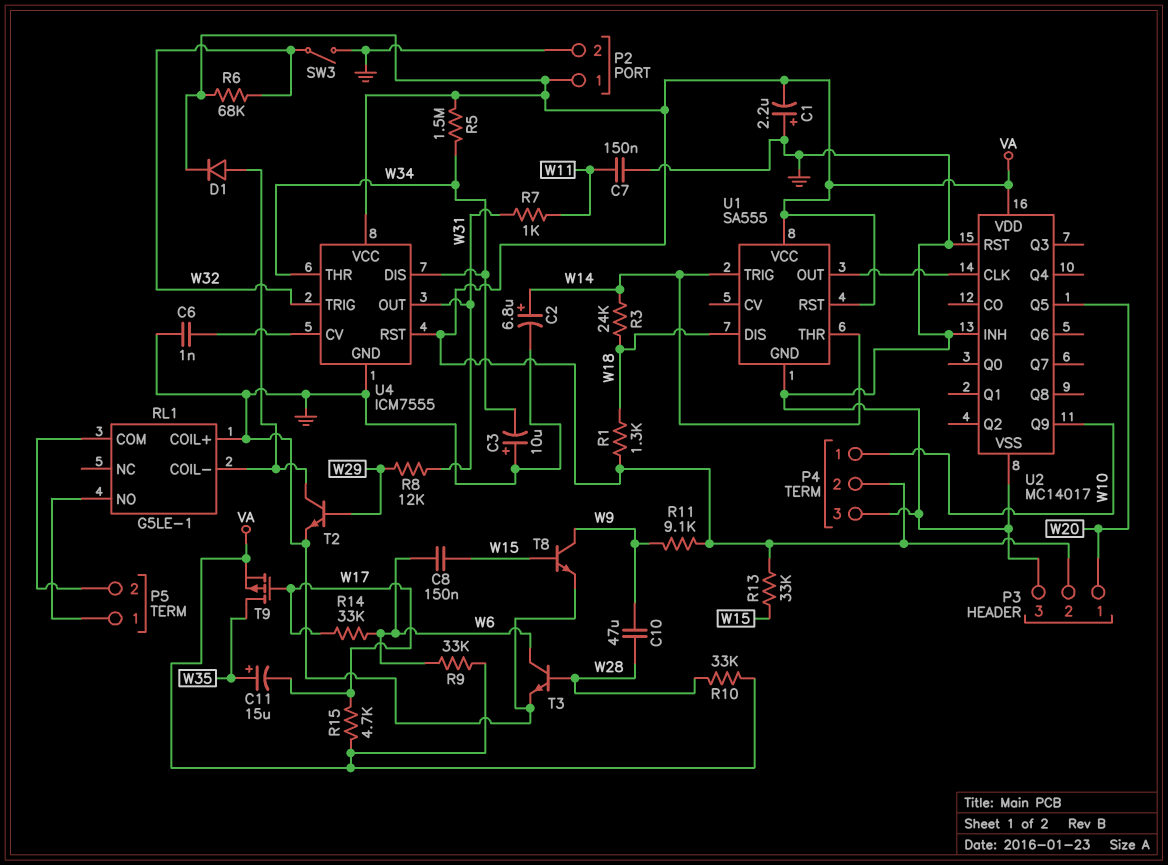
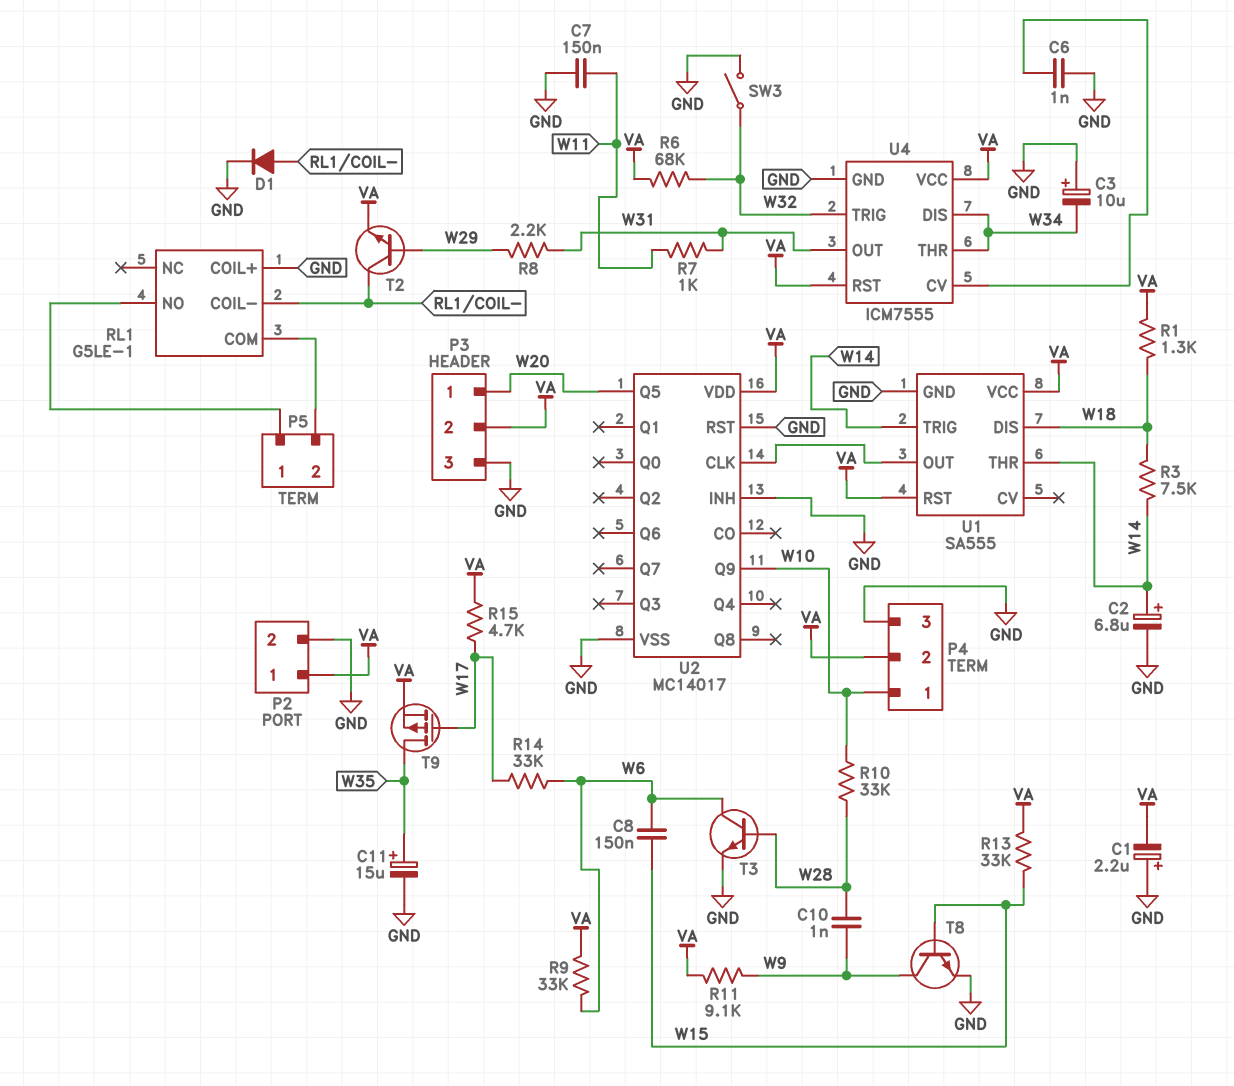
C10: 47uF (W9, W28) -> 1nF (W9, W28)
C11: 15uF (plus W35, minus W17) -> 15uF (plus W35, minus GND)
D1: diode (A RL1/COIL-, K VA) -> diode (A RL1/COIL-, K GND)
R3: 24k (W14, W18) -> 7.5k (W14, W18)
R5: 1.5M (VA, W34) -> none
R8: 12k (W29, W31) -> 2.2k (W29, W31)
R10: 33k (VA, W28) -> 33k (W10, W28)
T2: NPN (B W29, C RL1/COIL-, E GND) -> NPN (B W29, C RL1/COIL-, E VA)

